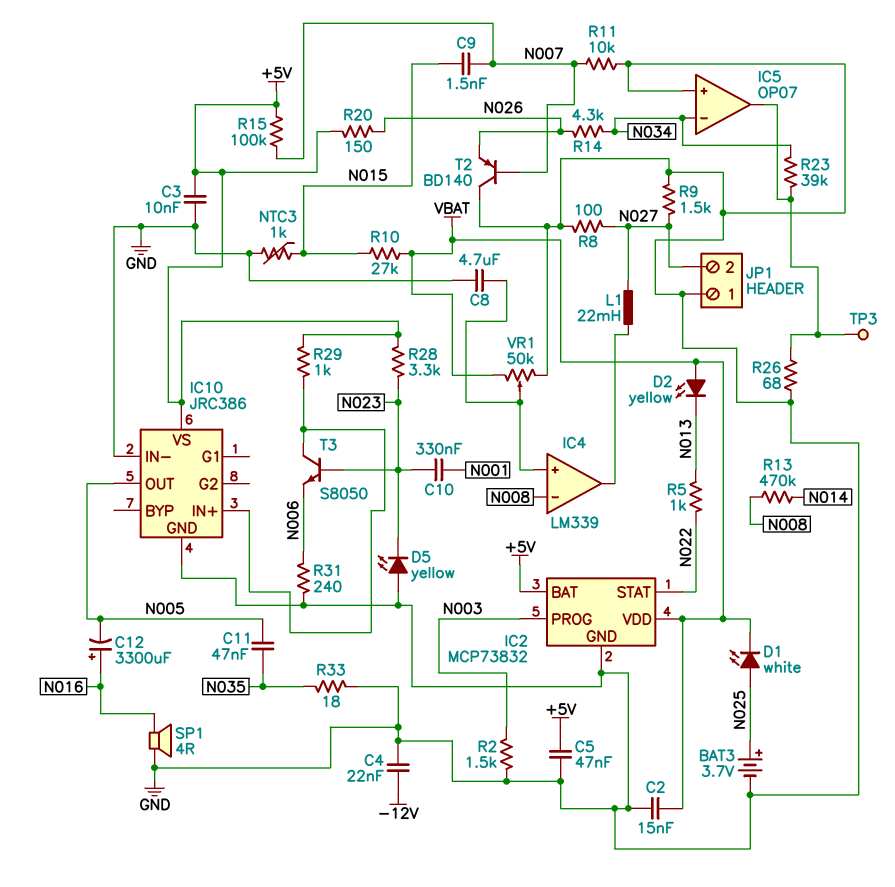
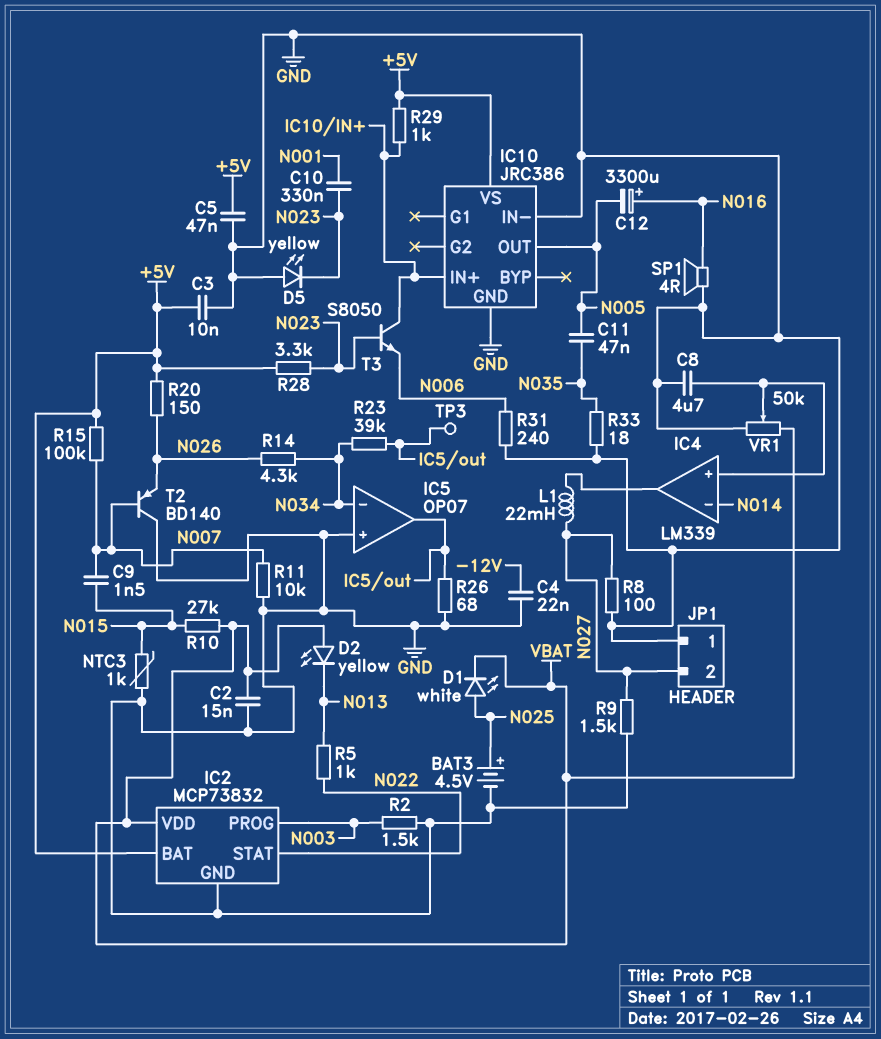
BAT3: 3.7V (plus N025, minus GND) -> 4.5V (plus N025, minus GND)
IC4 pin in-: N008 -> N014
R13: 470k (N008, N014) -> none

